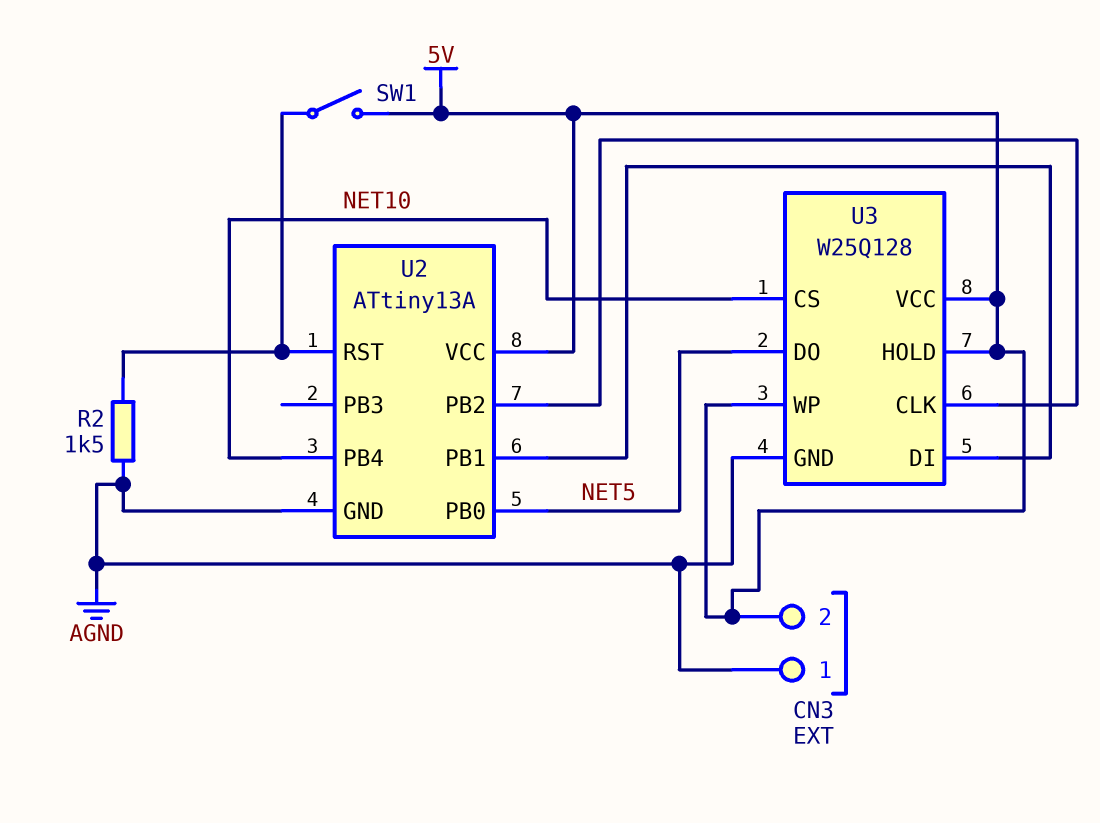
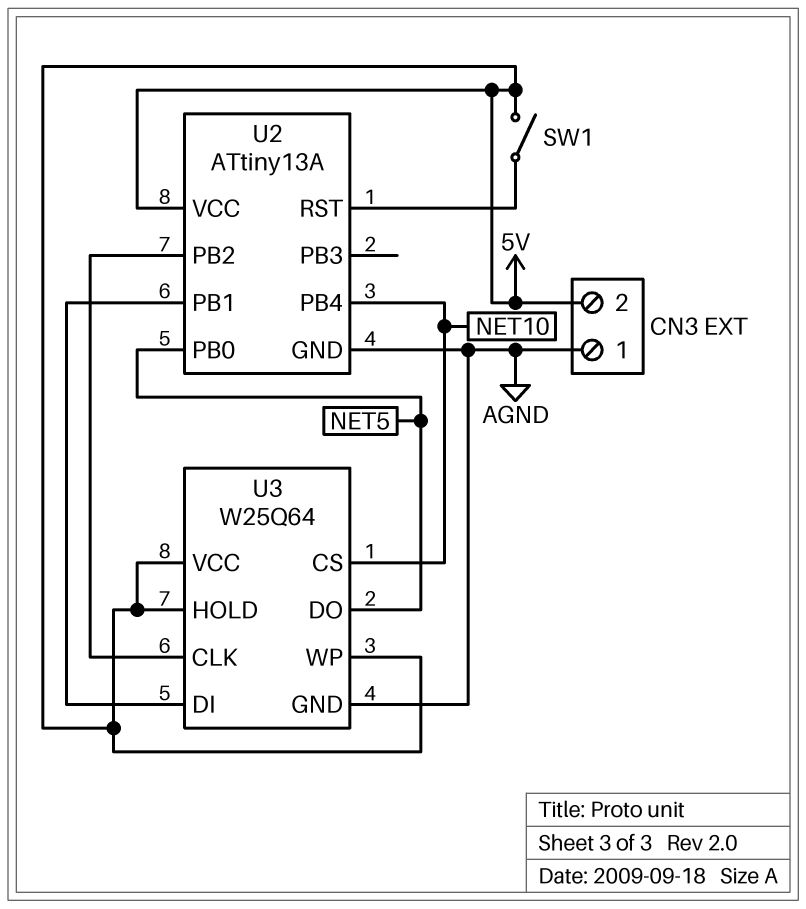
R2: 1.5k (AGND, U2/RST) -> none
U3: W25Q128 -> W25Q64

